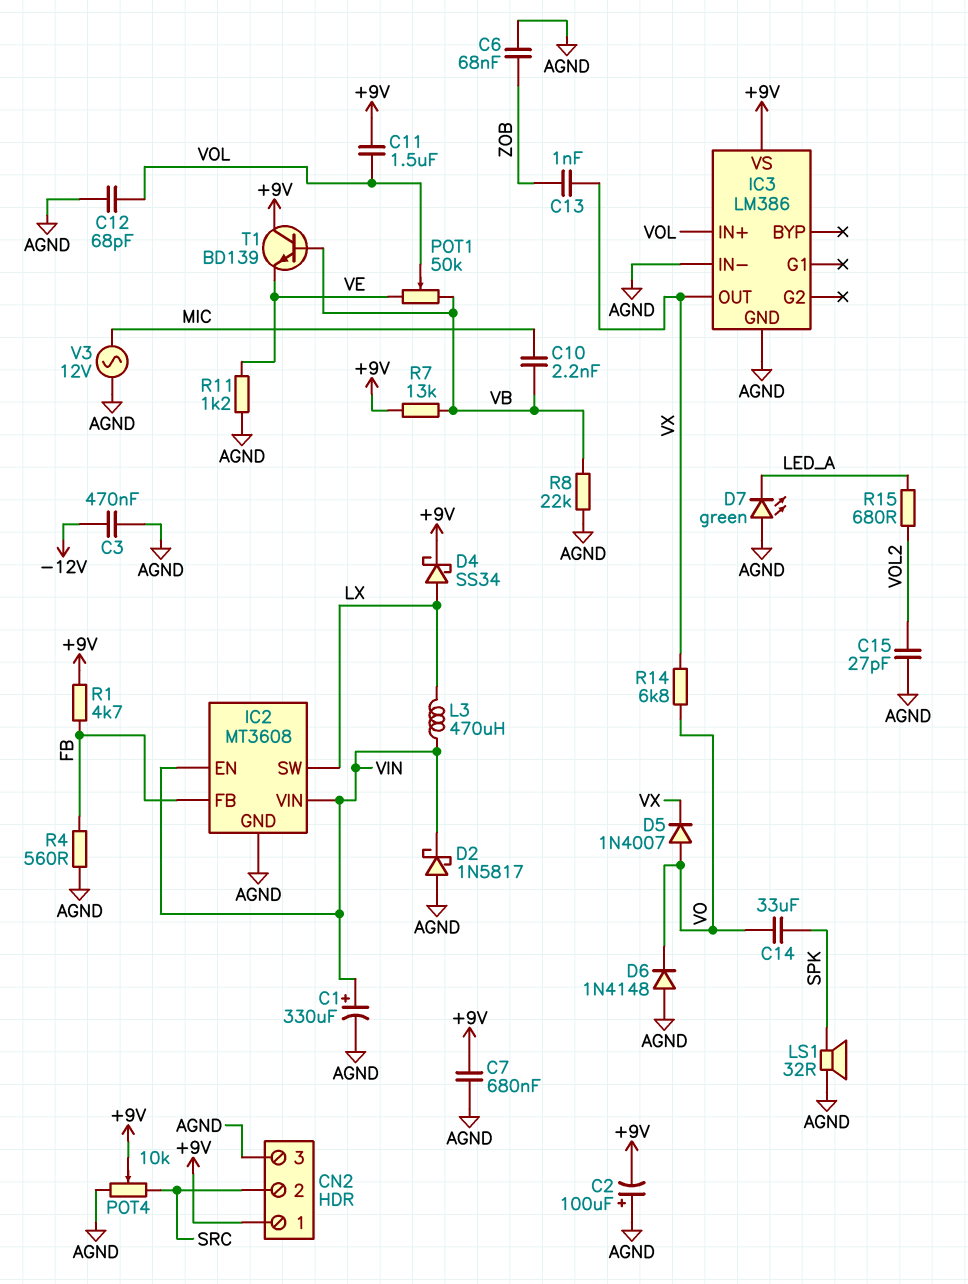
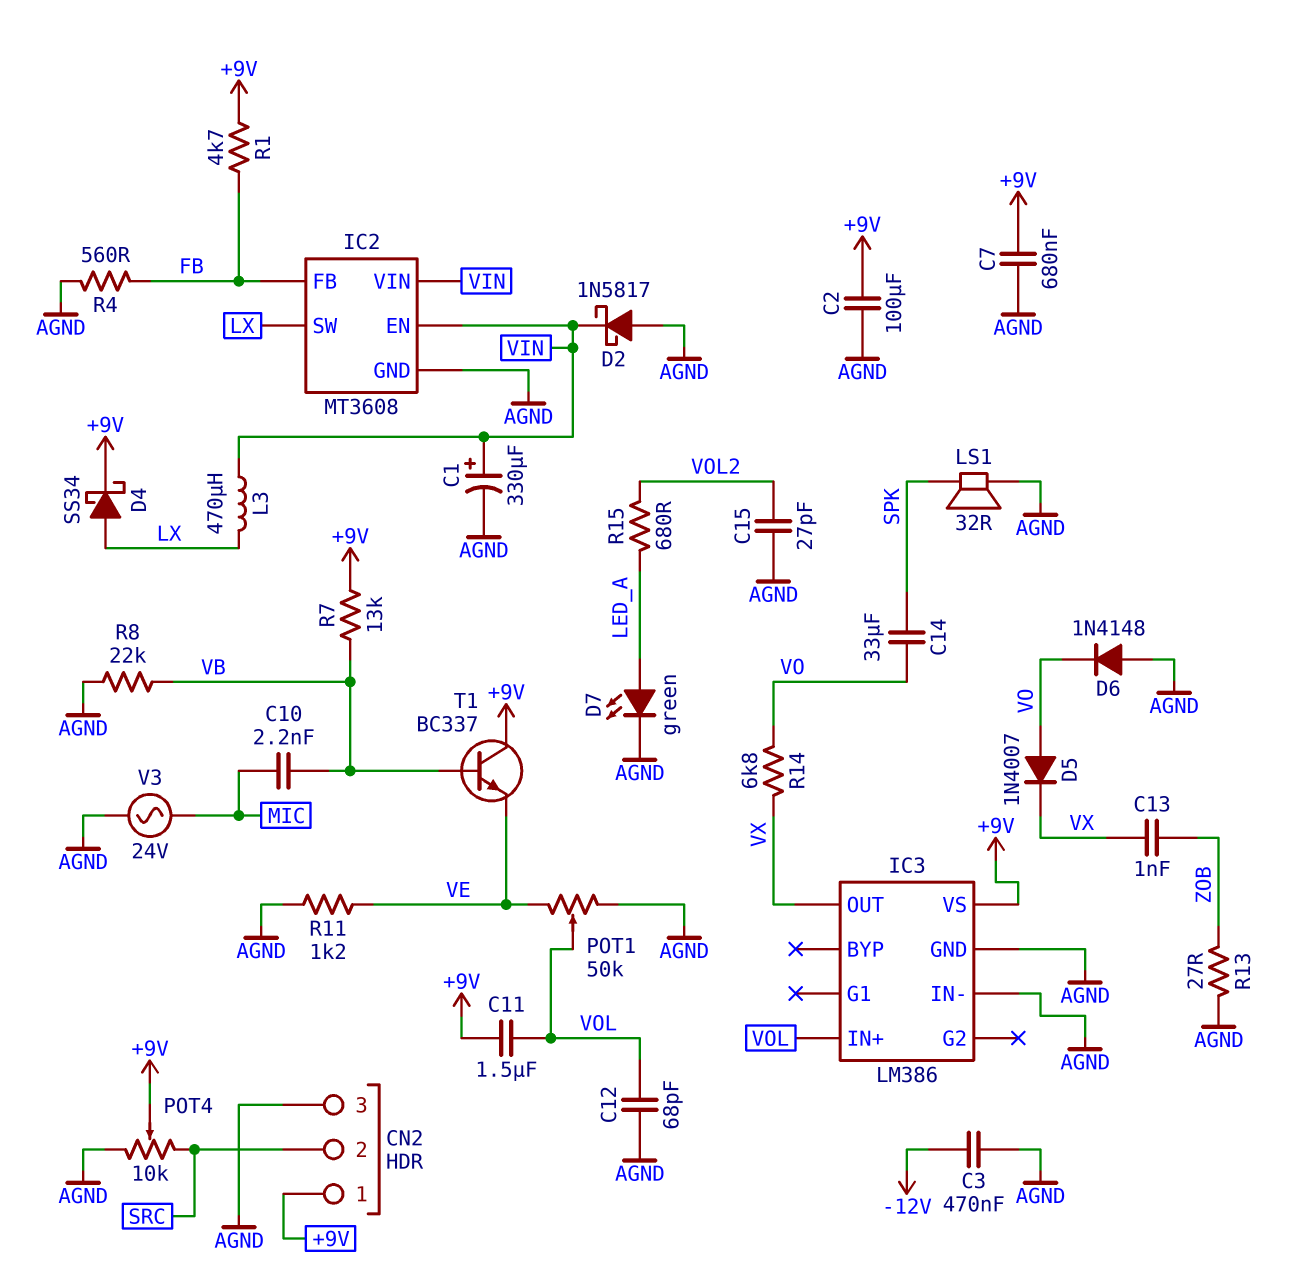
C2: 100uF (plus AGND, minus +9V) -> 100uF (+9V, AGND)
C6: 68nF (AGND, ZOB) -> none
D7: LED green (A AGND, K LED_A) -> LED green (A LED_A, K AGND)
POT1: 50k (VB, VE, wiper VOL) -> 50k (AGND, VE, wiper VOL)
R13: none -> 27 (AGND, ZOB)
T1: NPN BD139 (B VB, C +9V, E VE) -> NPN BC337 (B VB, C +9V, E VE)
V3: AC 12V (AGND, MIC) -> AC 24V (AGND, MIC)

